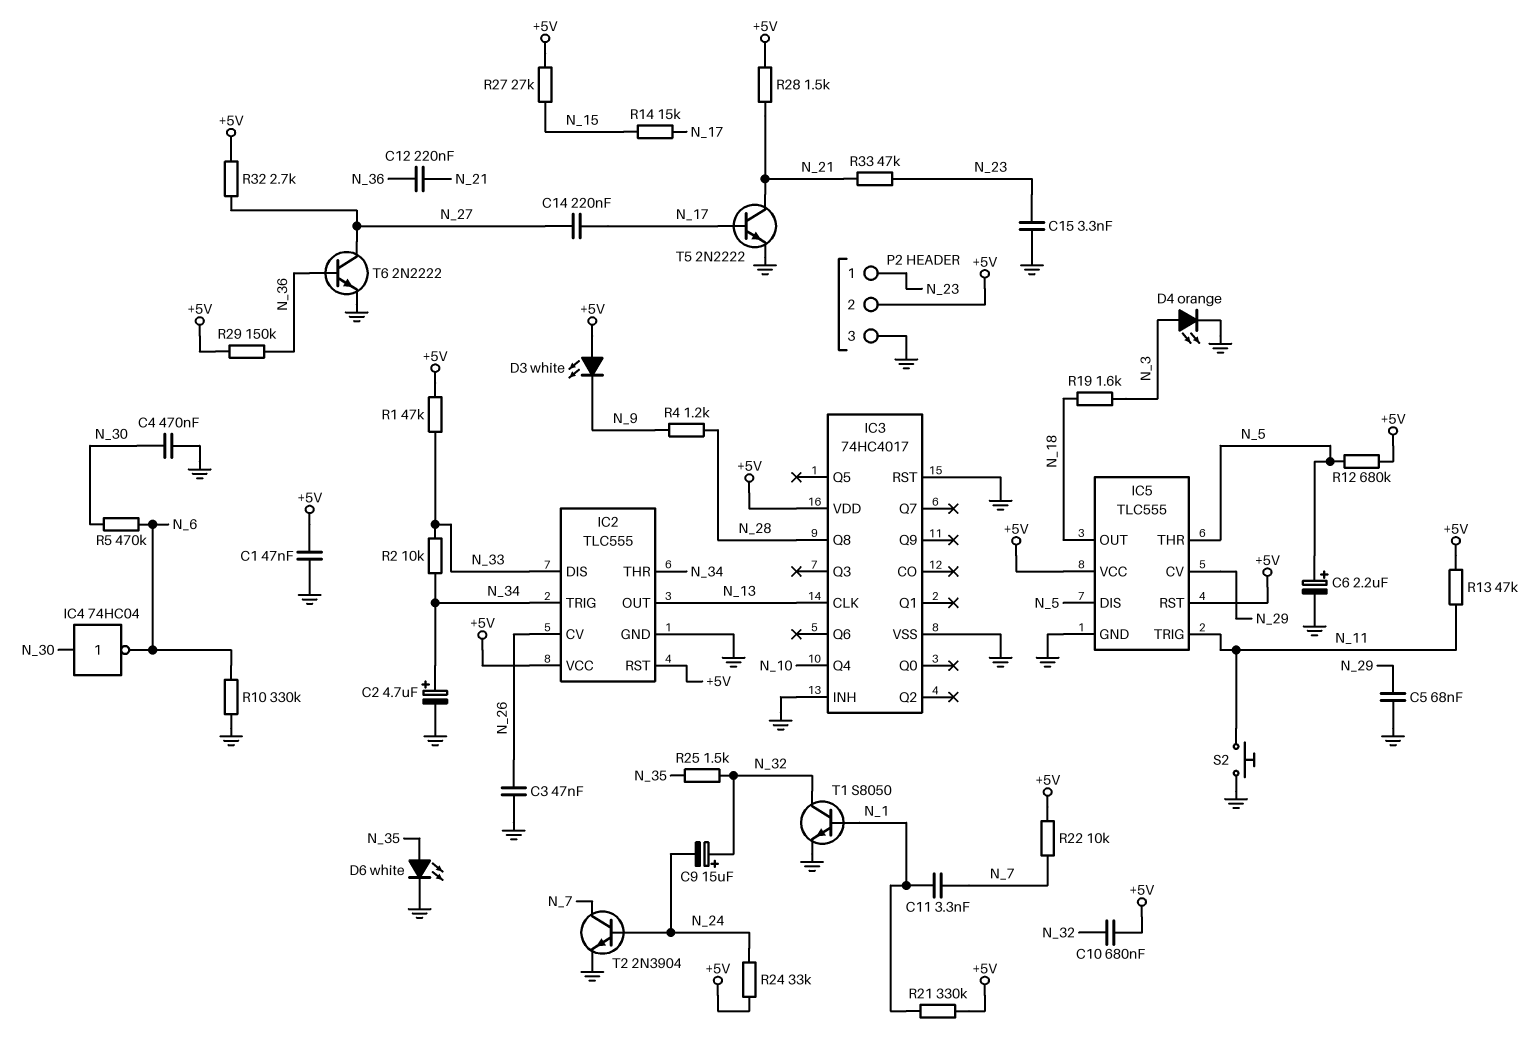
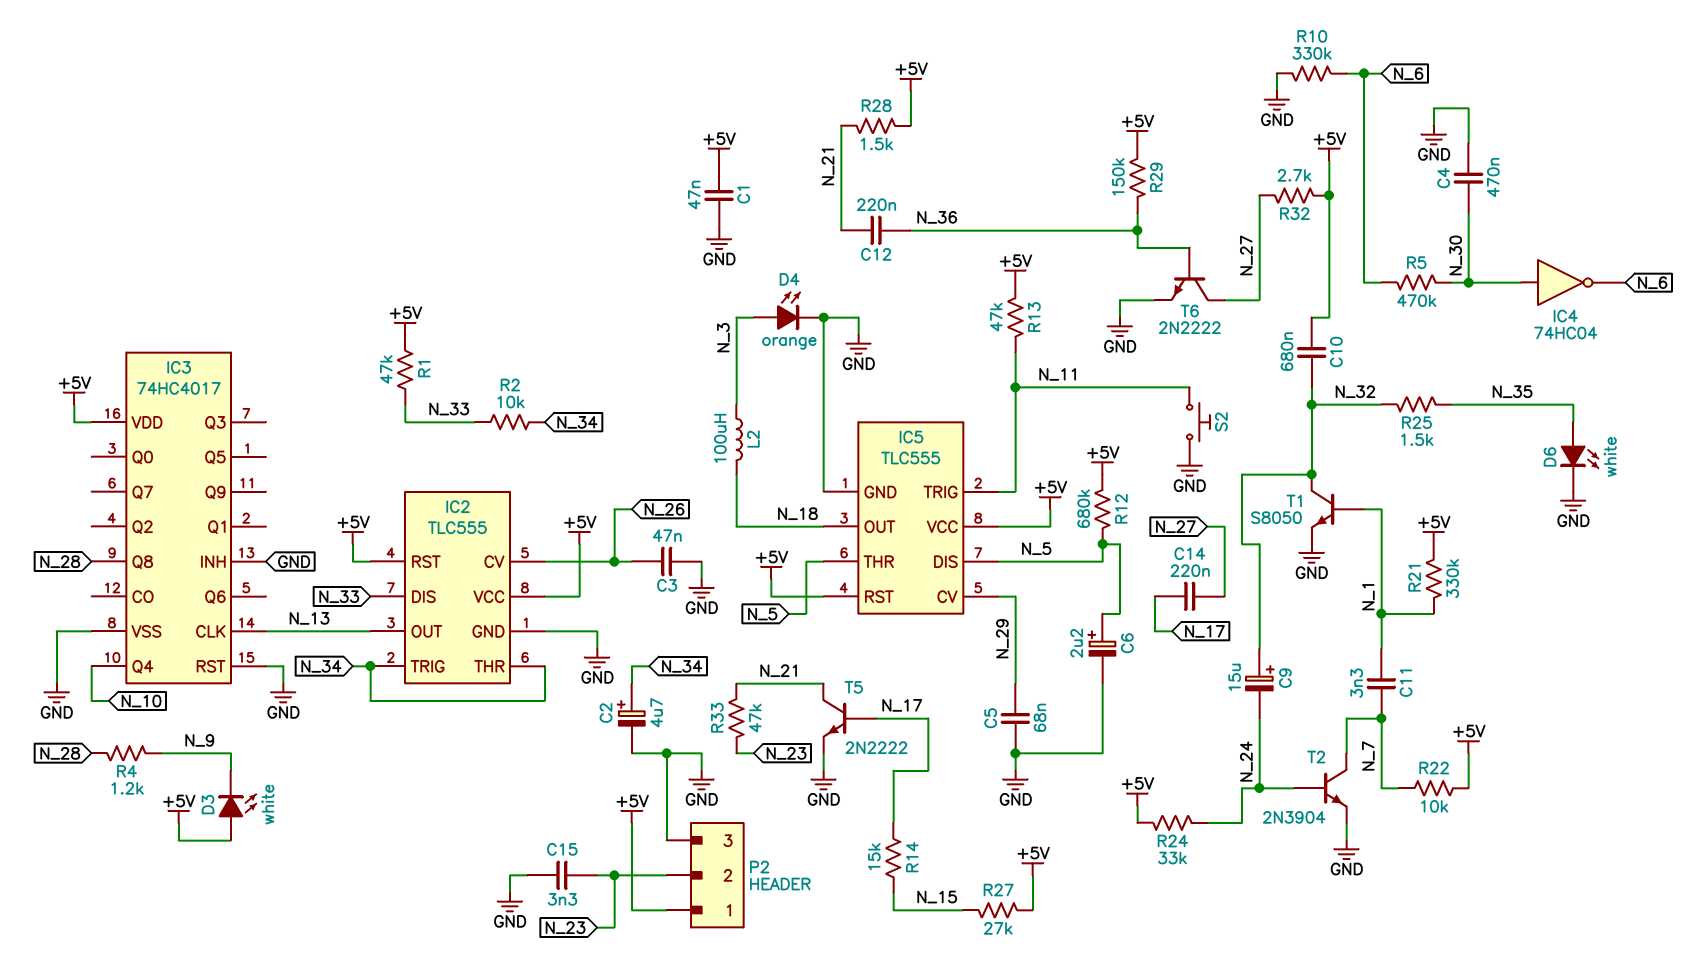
L2: none -> 100uH (N_3, N_18)
P2 pin 1: N_23 -> +5V
P2 pin 2: +5V -> N_23
R19: 1.6k (N_3, N_18) -> none

